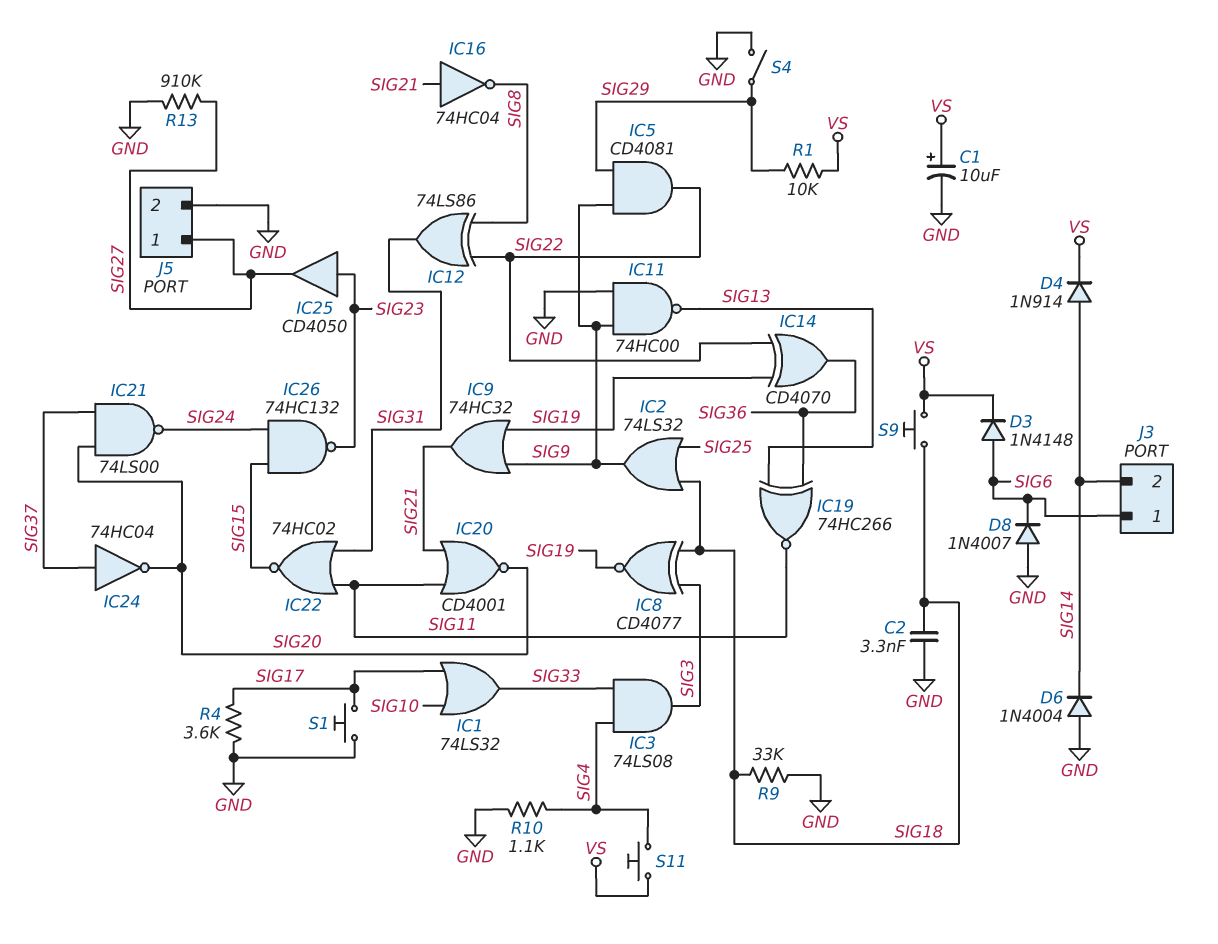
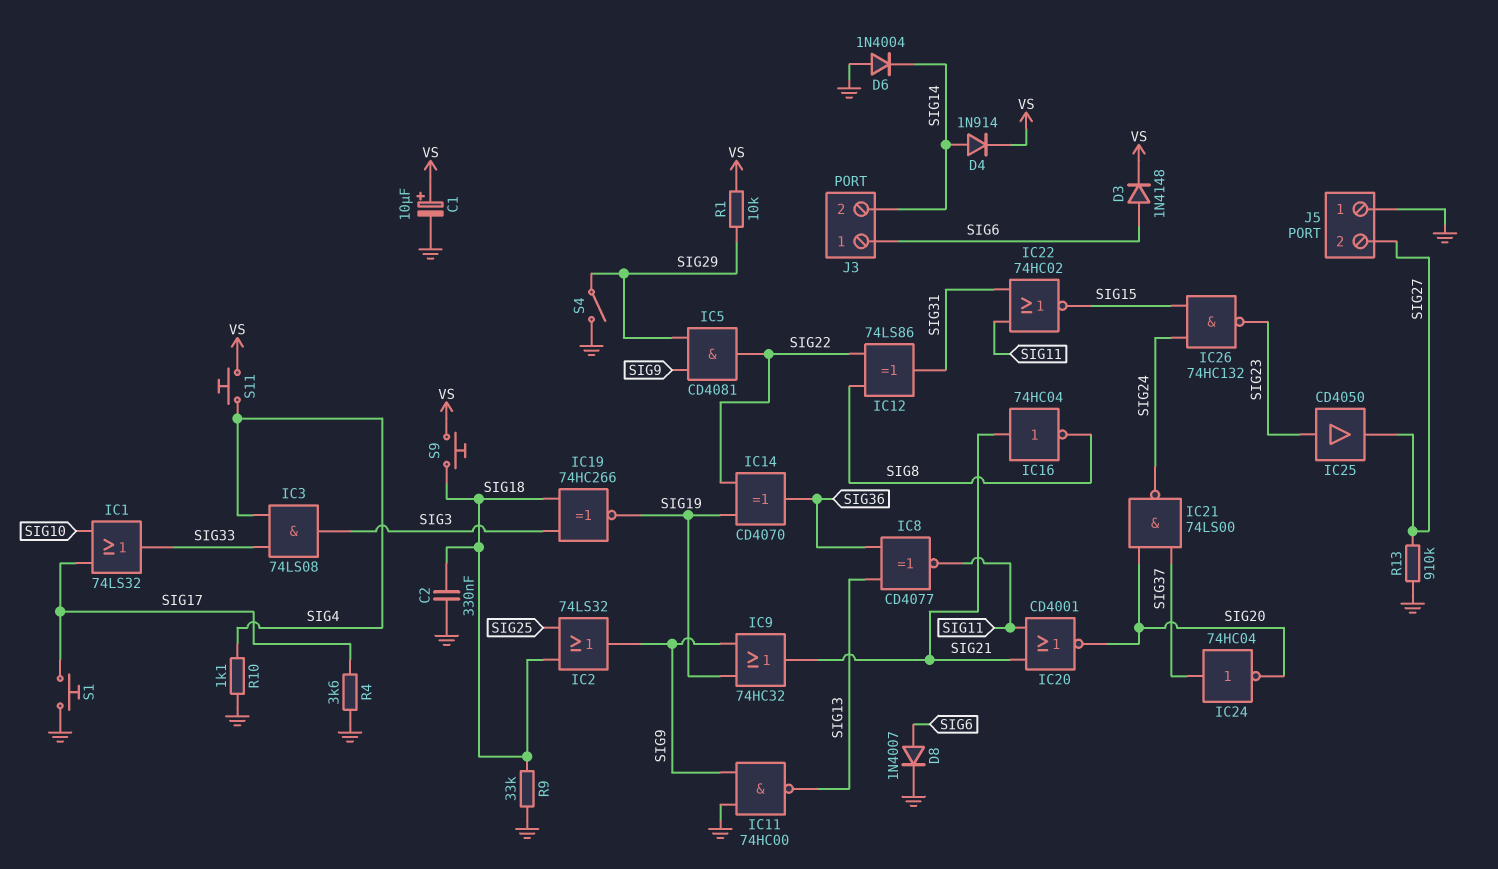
C2: 3.3nF (GND, SIG18) -> 330nF (GND, SIG18)
D8: diode 1N4007 (A GND, K SIG6) -> diode 1N4007 (A SIG6, K GND)
IC8: XNOR CD4077 (in SIG3, in SIG18, out SIG19) -> XNOR CD4077 (in SIG13, in SIG36, out SIG11)
IC19: XNOR 74HC266 (in SIG13, in SIG36, out SIG11) -> XNOR 74HC266 (in SIG3, in SIG18, out SIG19)
J5 pin 1: SIG27 -> GND
J5 pin 2: GND -> SIG27

